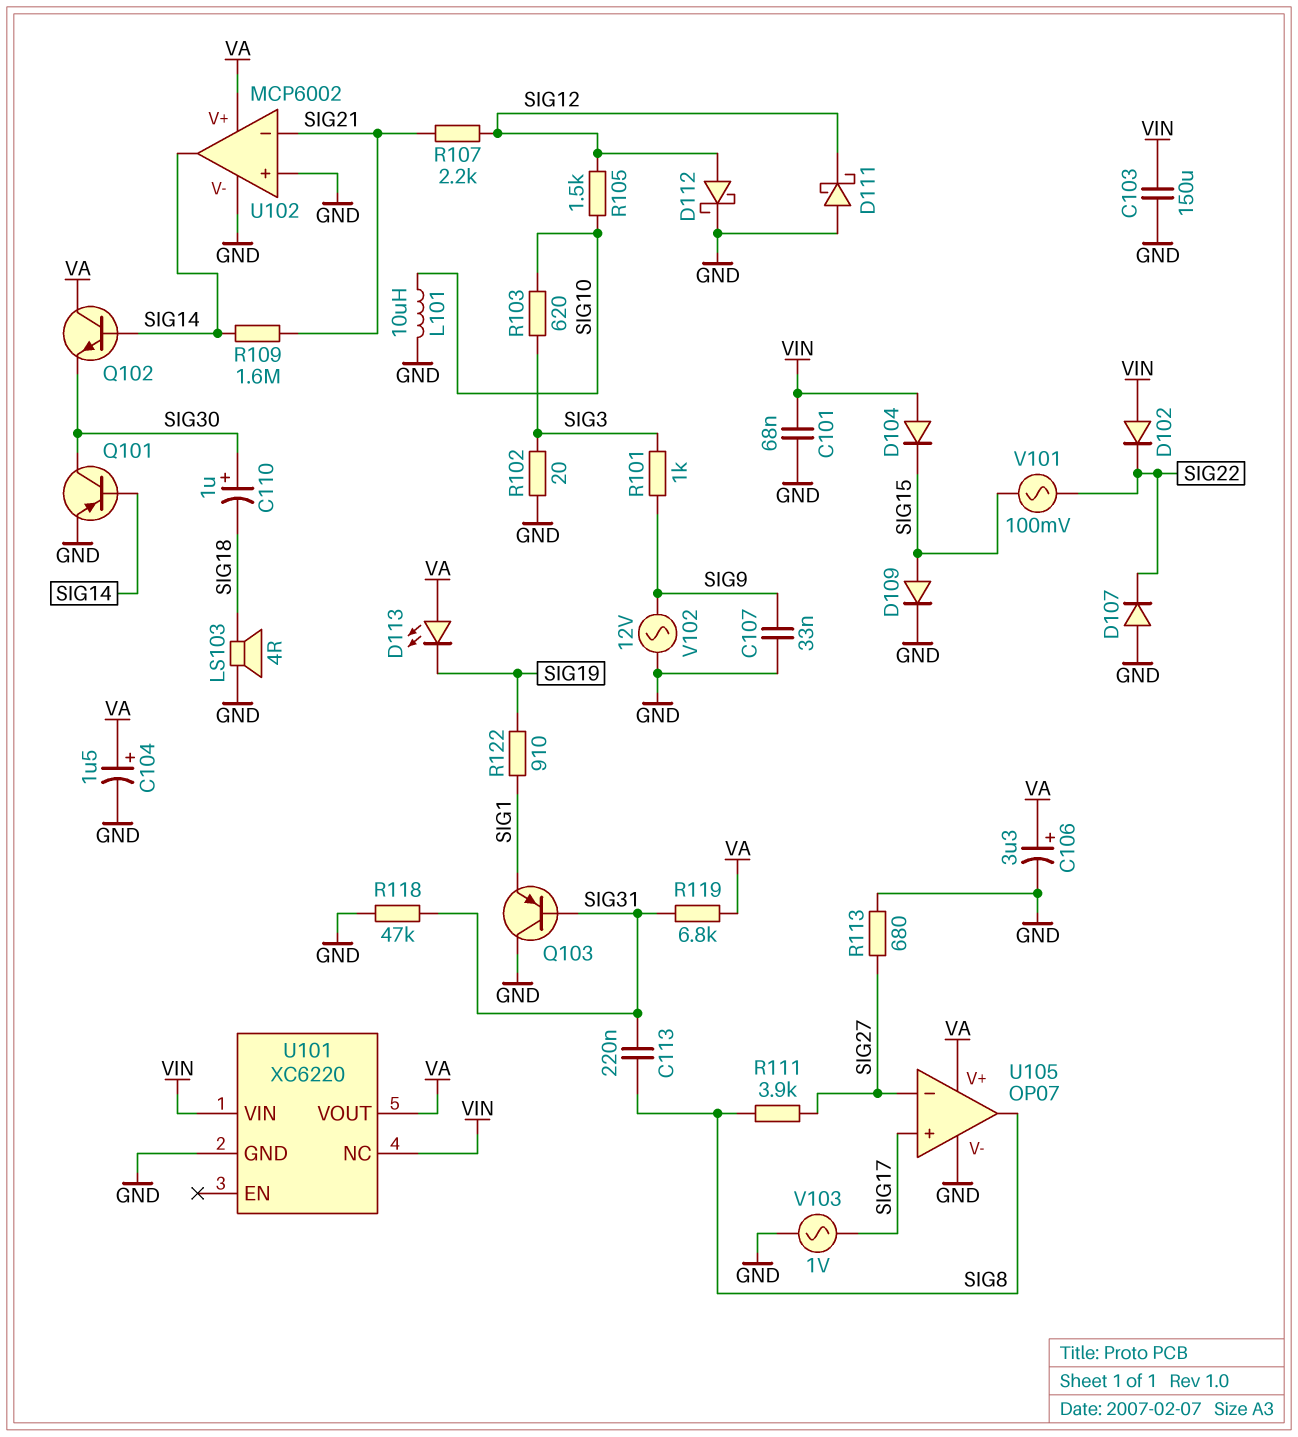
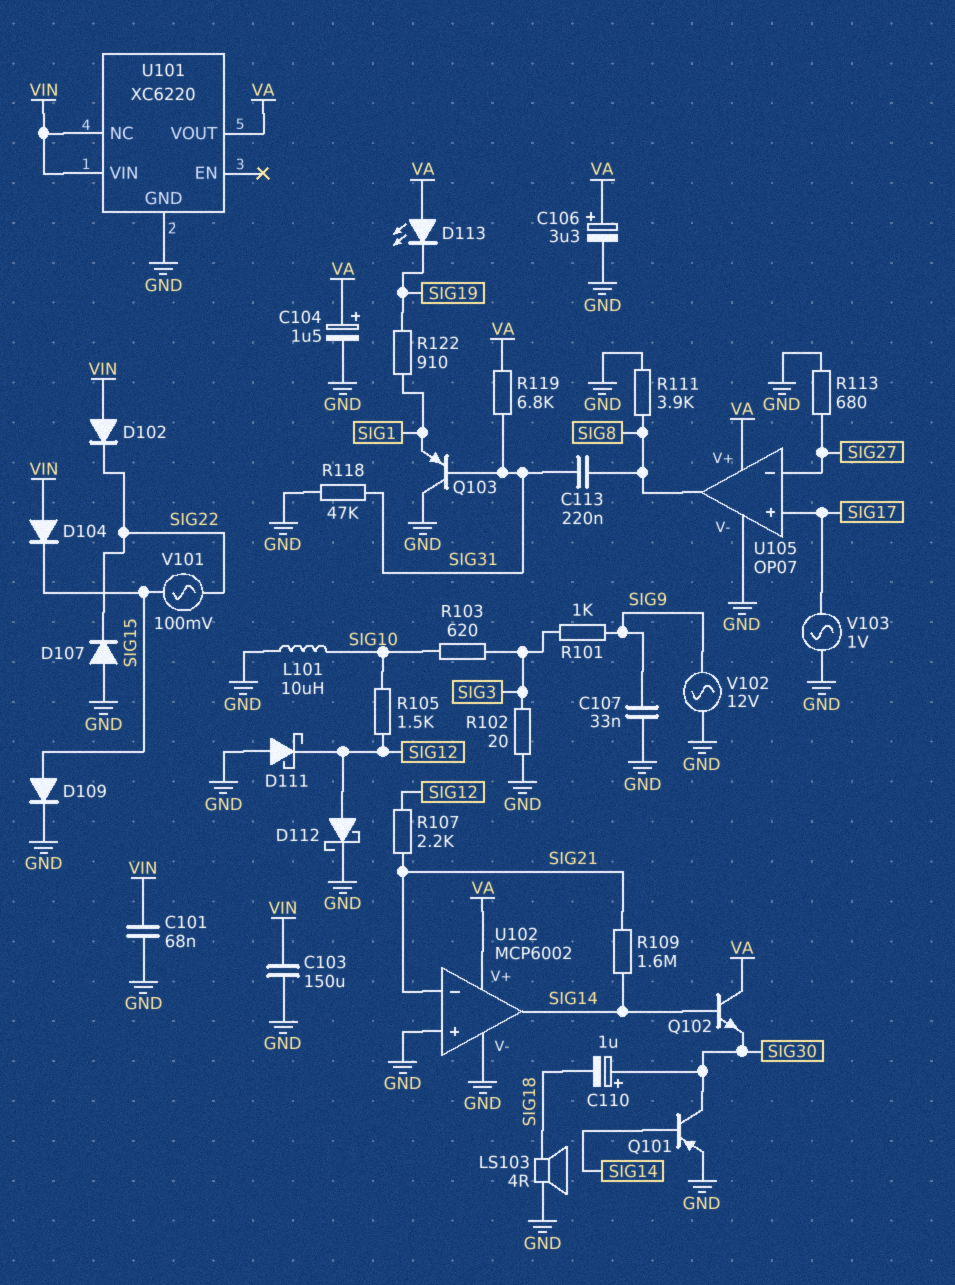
R111: 3.9k (SIG8, SIG27) -> 3.9k (GND, SIG8)

